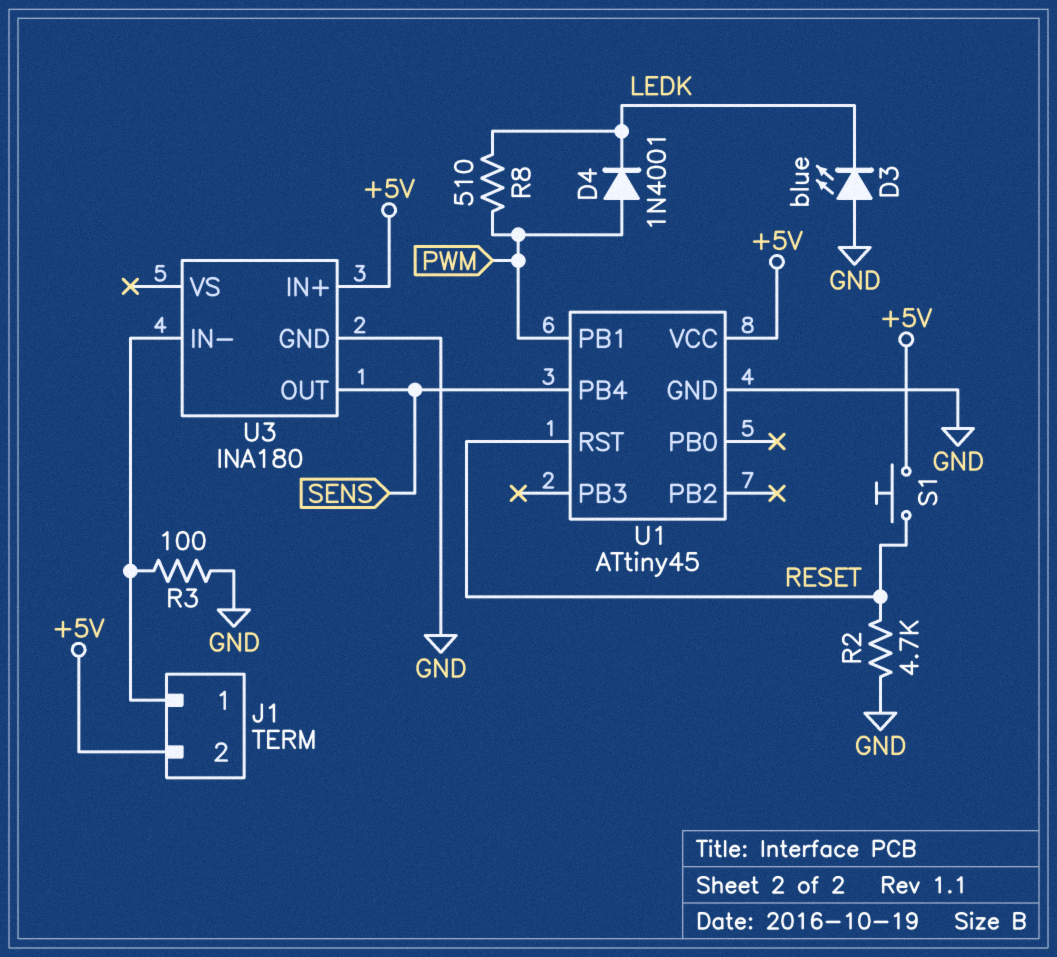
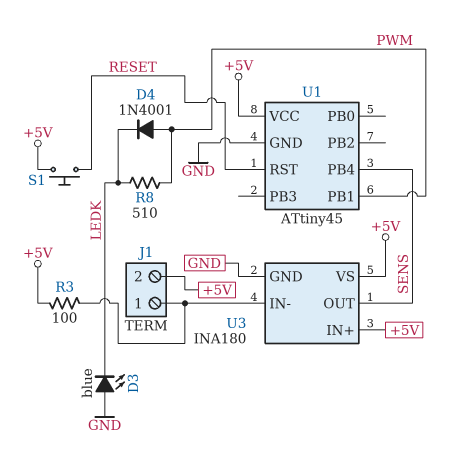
R2: 4.7k (GND, RESET) -> none
R3: 100 (GND, J1/1) -> 100 (+5V, J1/1)
U3 pin VS: none -> +5V

